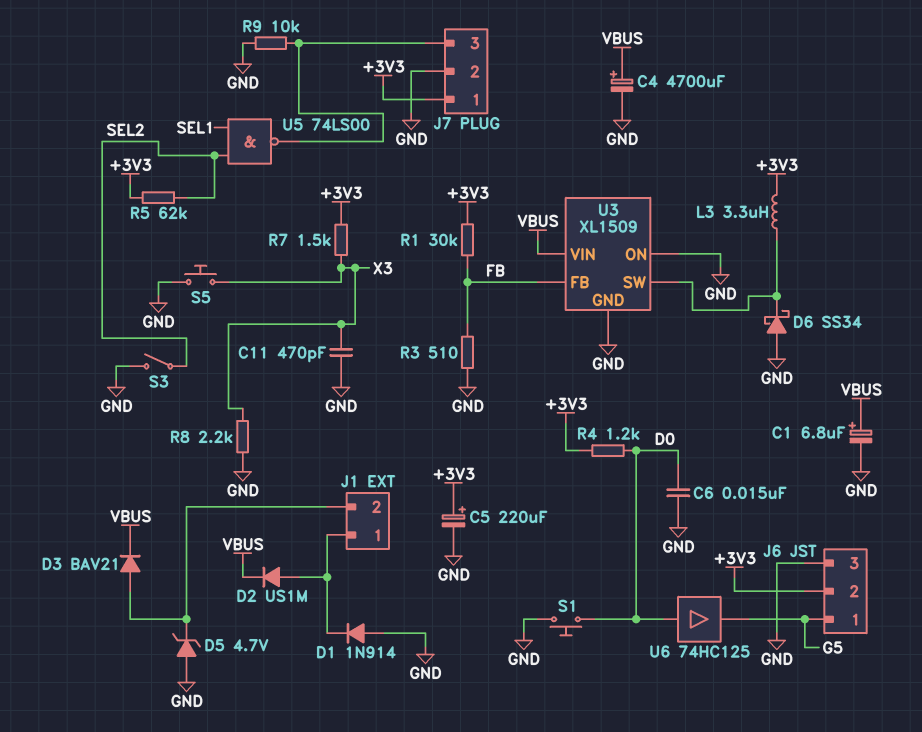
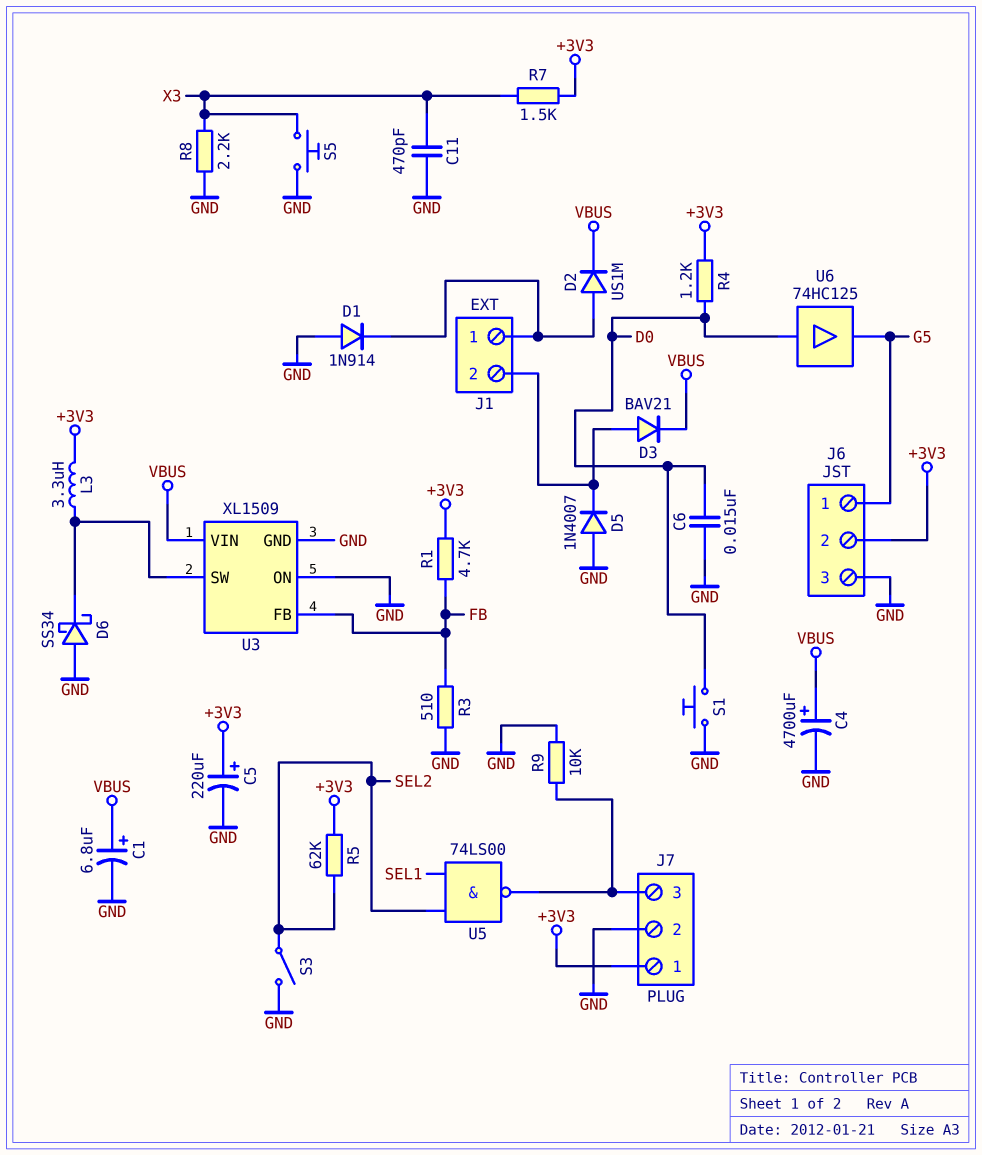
D5: zener 4.7V (A GND, K J1/2) -> diode 1N4007 (A GND, K J1/2)
R1: 30k (+3V3, FB) -> 4.7k (+3V3, FB)

